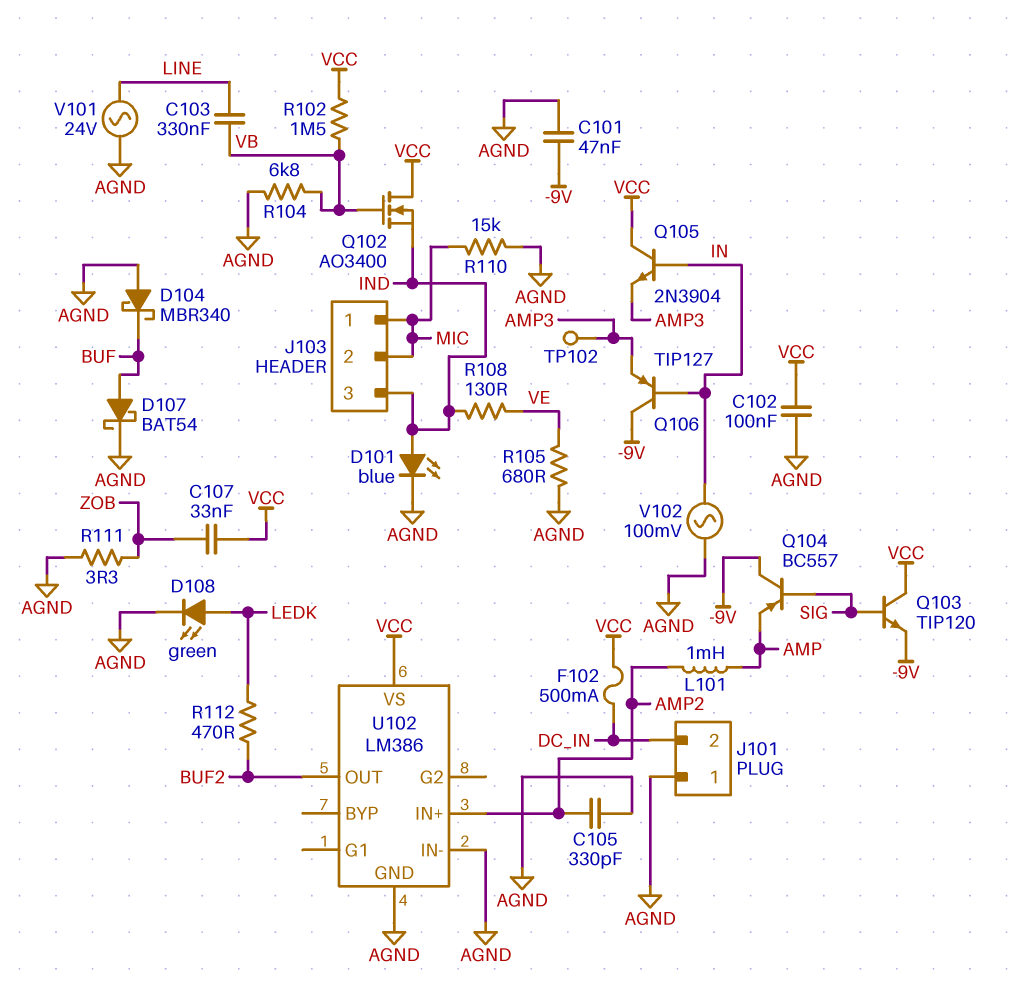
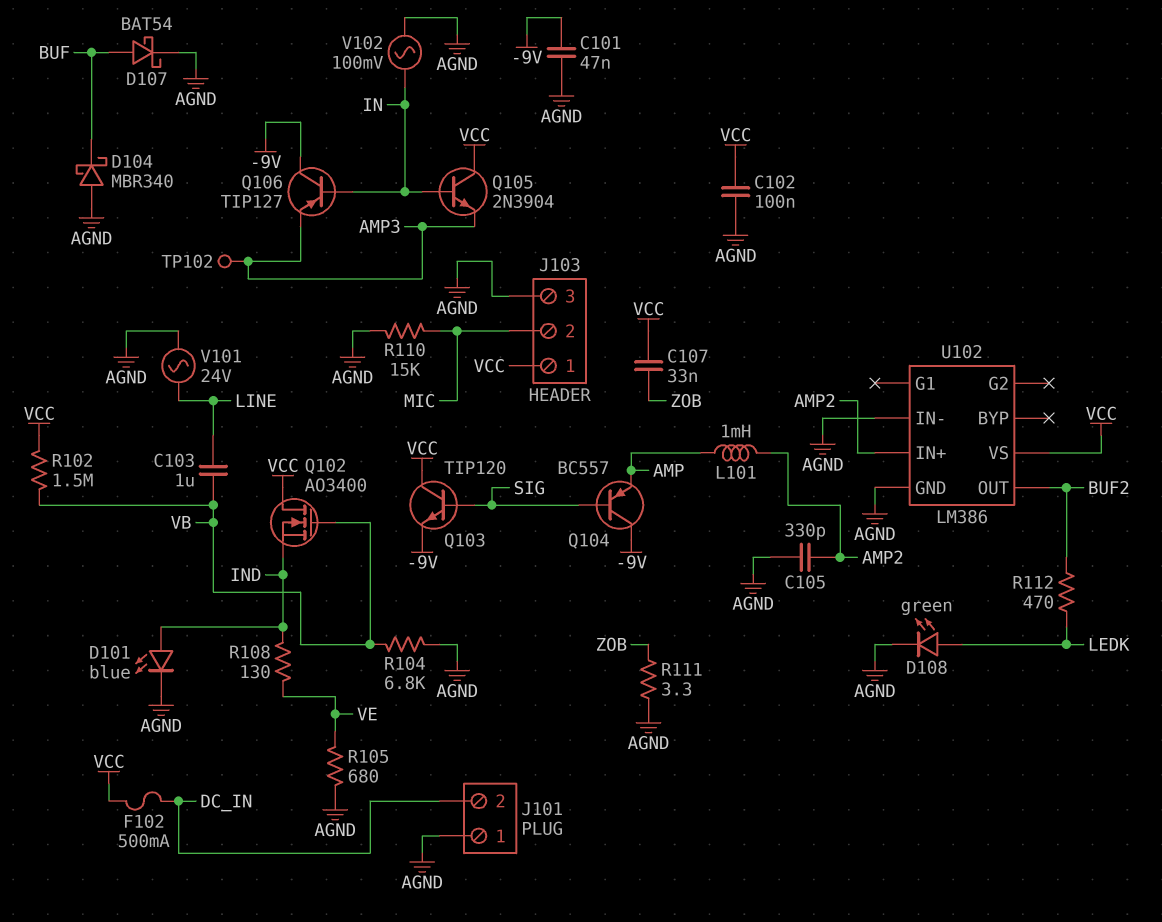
C103: 330nF (LINE, VB) -> 1uF (LINE, VB)
J103 pin 1: MIC -> VCC
J103 pin 3: IND -> AGND

